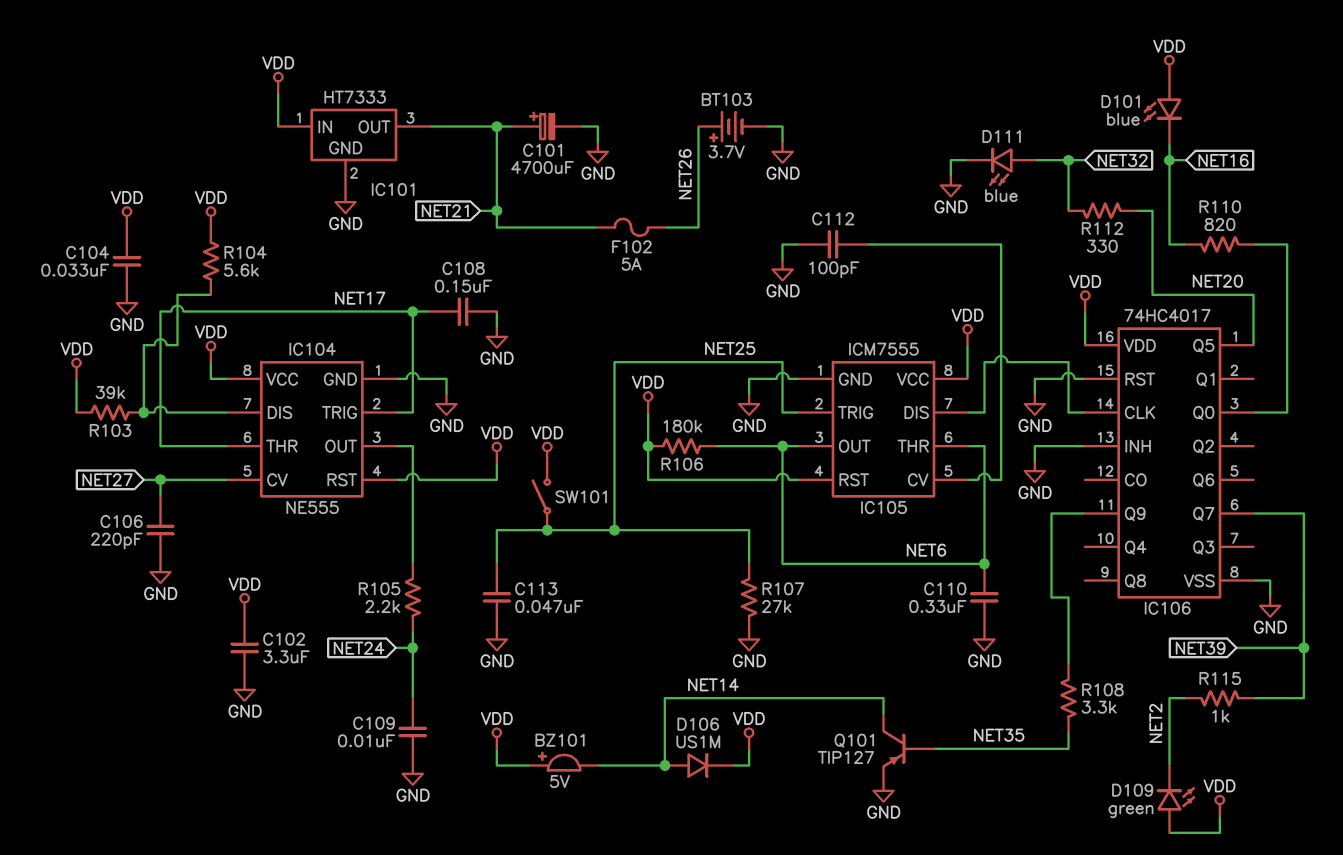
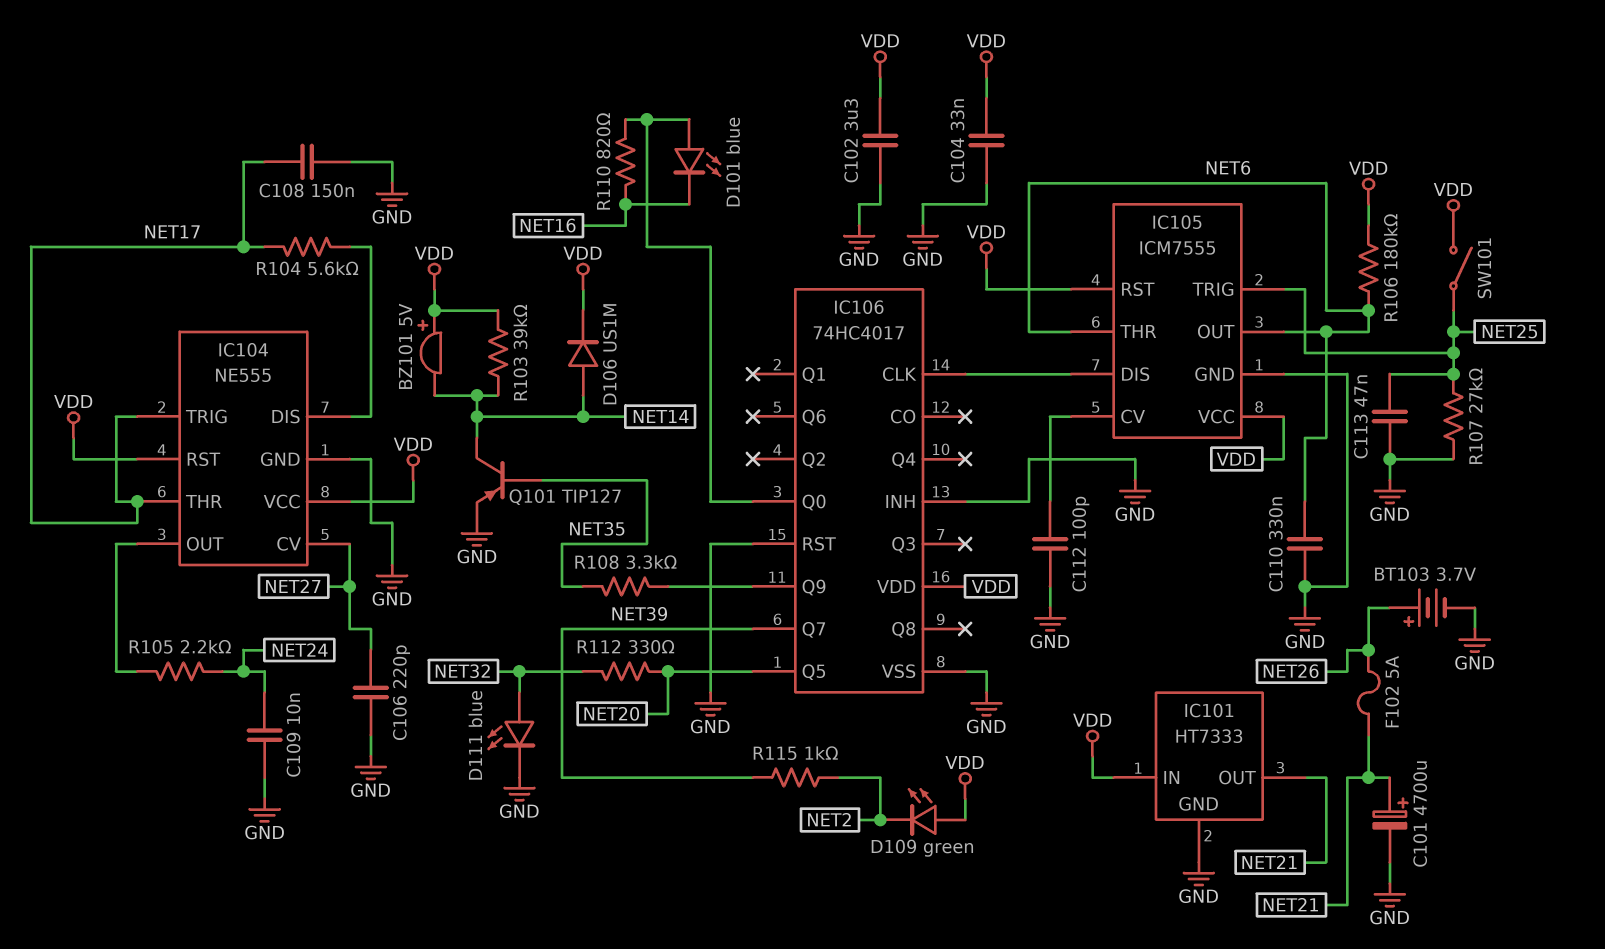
D101: LED blue (A VDD, K NET16) -> LED blue (A IC106/Q0, K NET16)
R103: 39k (IC104/DIS, VDD) -> 39k (NET14, VDD)
R104: 5.6k (IC104/DIS, VDD) -> 5.6k (IC104/DIS, NET17)

